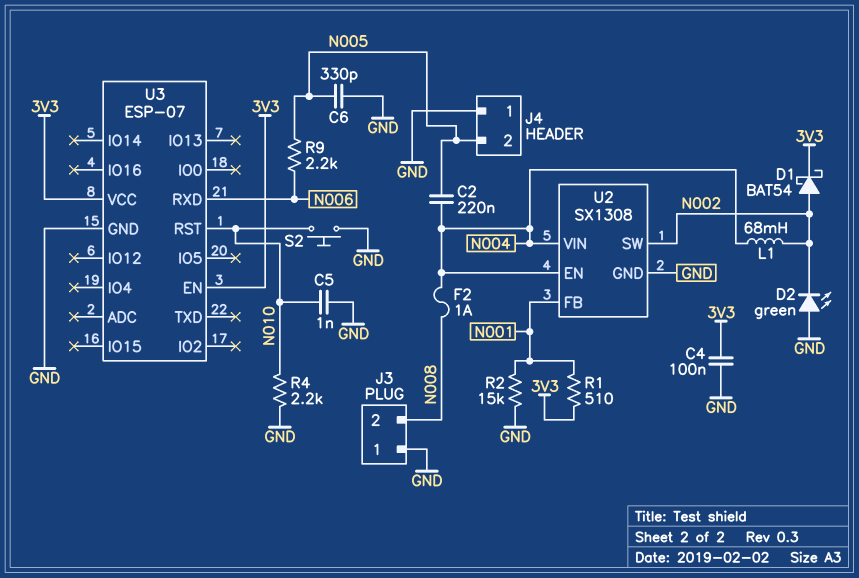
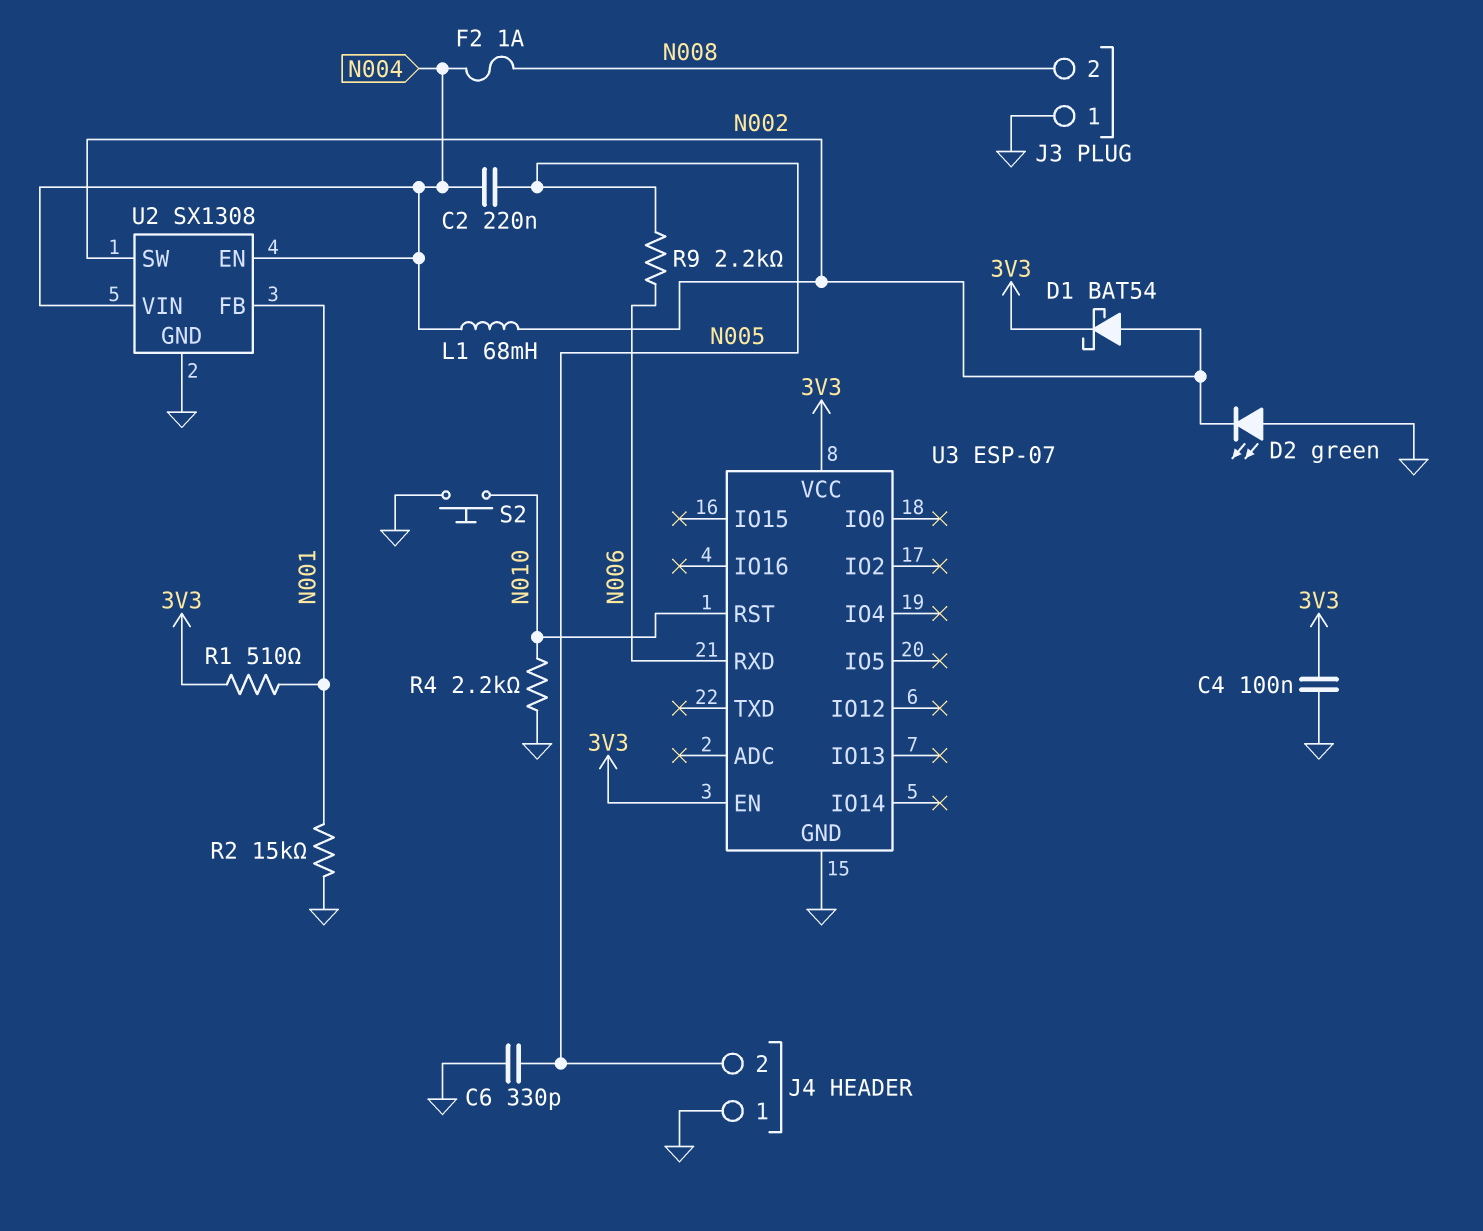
C5: 1nF (GND, N010) -> none

